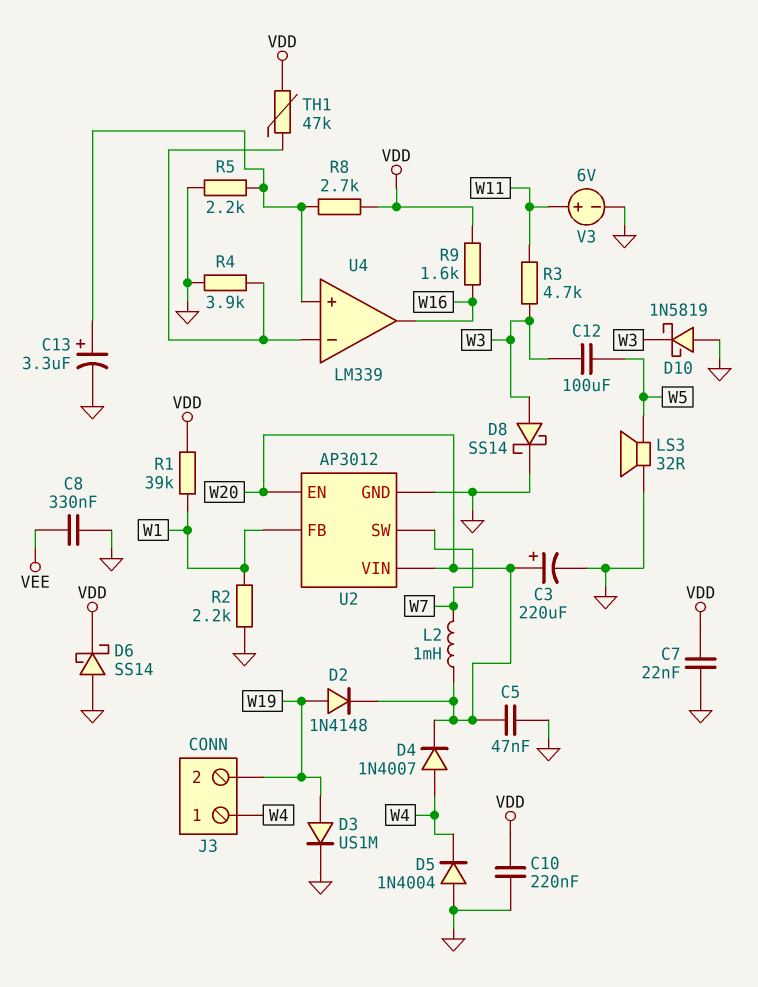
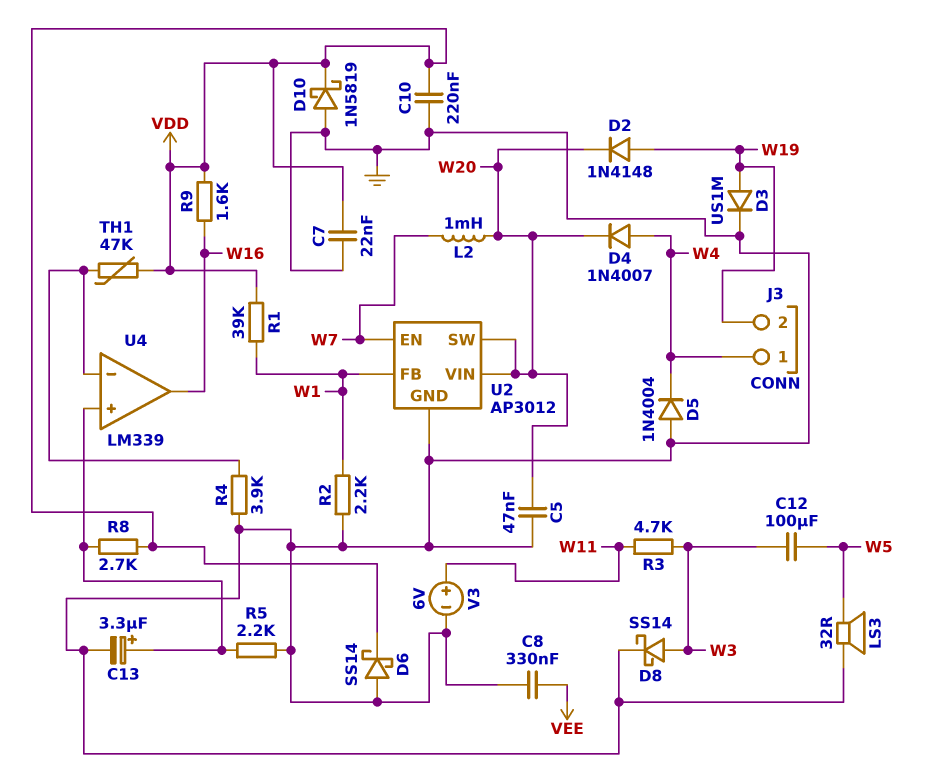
C3: 220uF (plus W20, minus GND) -> none
D10: schottky 1N5819 (A GND, K W3) -> schottky 1N5819 (A GND, K VDD)
U2 pin EN: W20 -> W7
U2 pin SW: W7 -> W20

